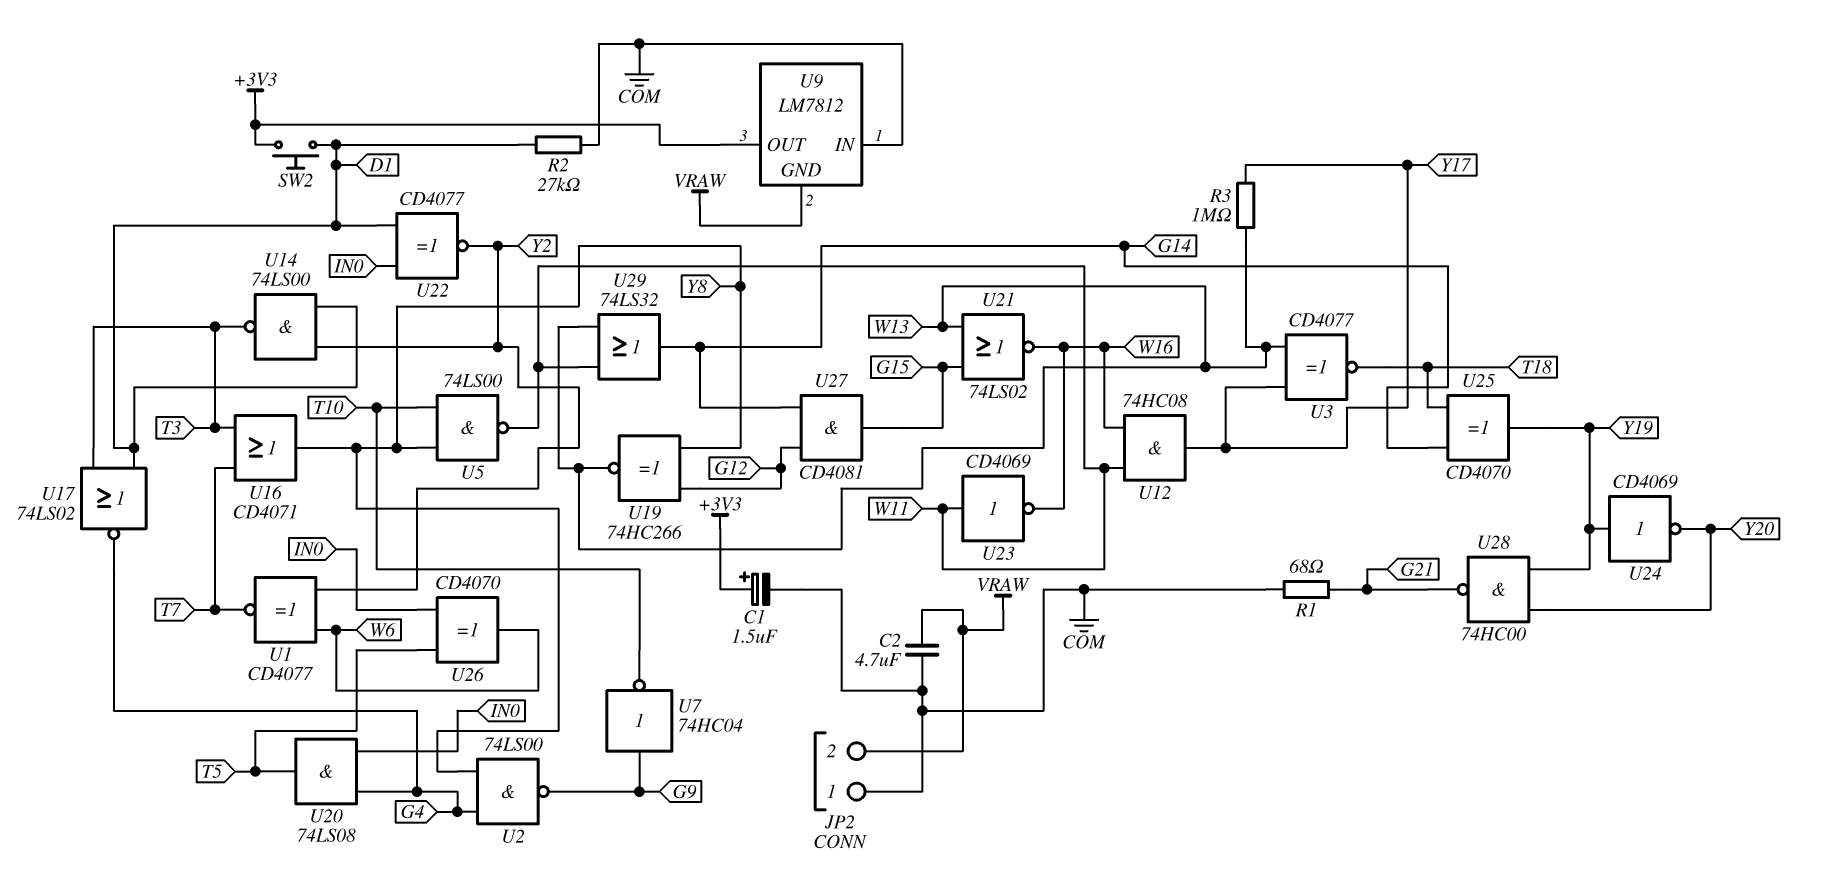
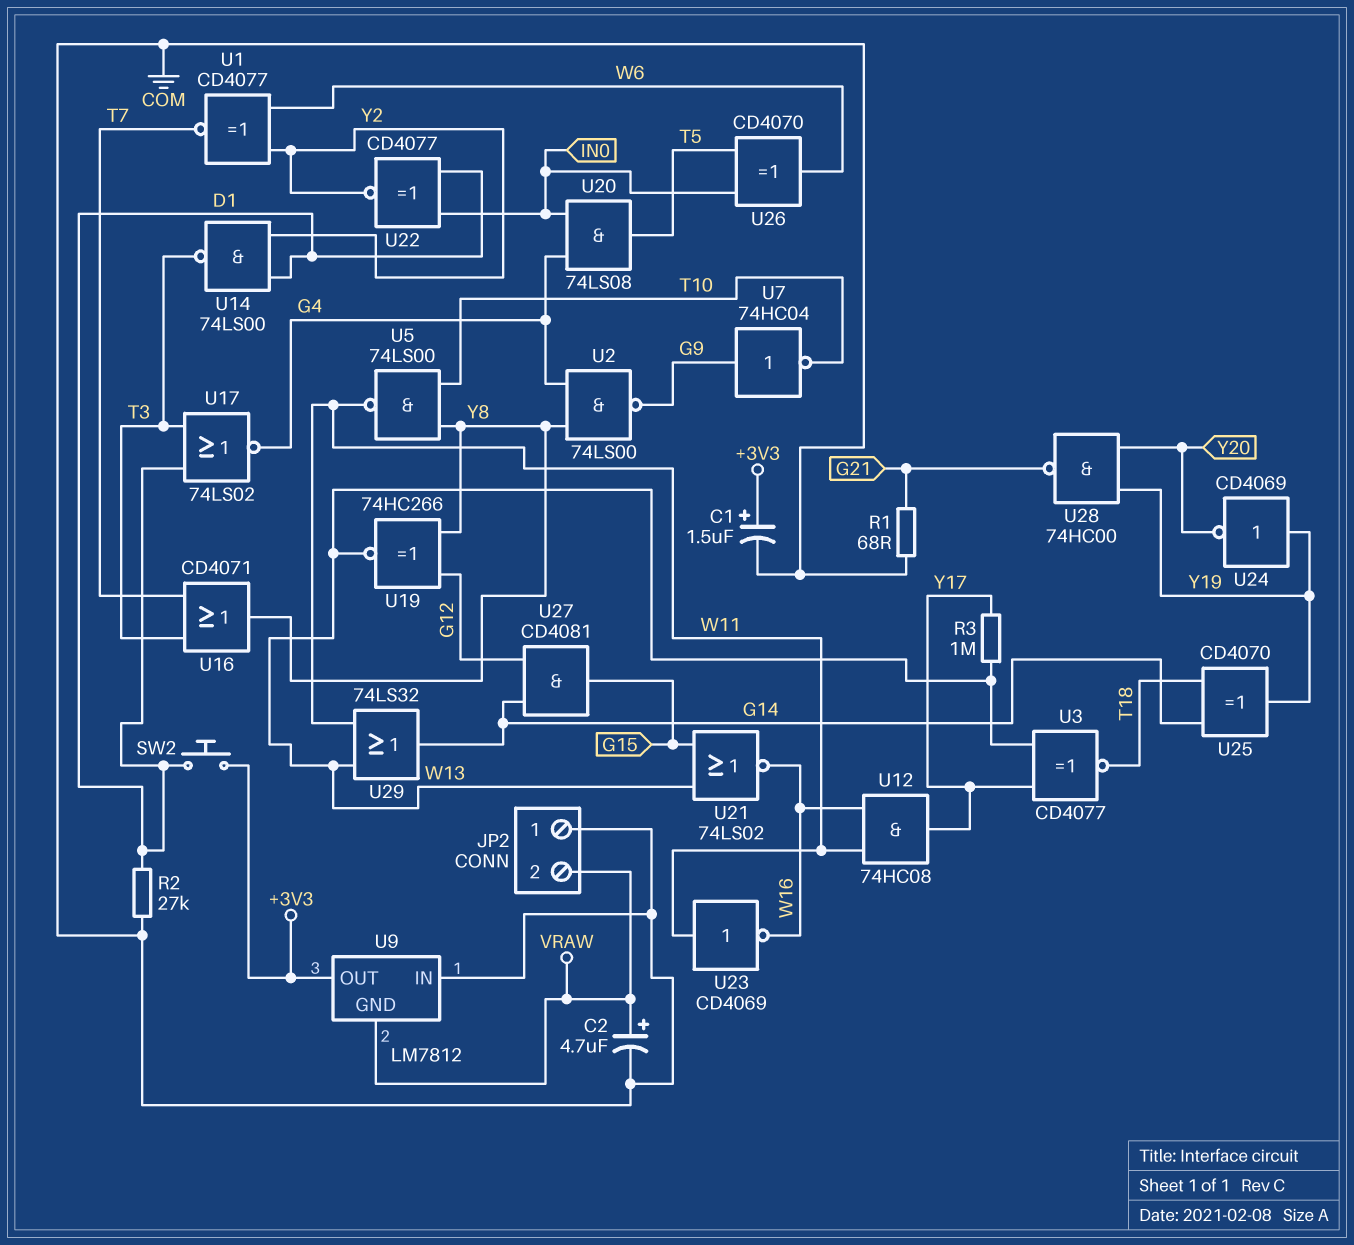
C2: 4.7uF (COM, VRAW) -> 4.7uF (plus VRAW, minus COM)

